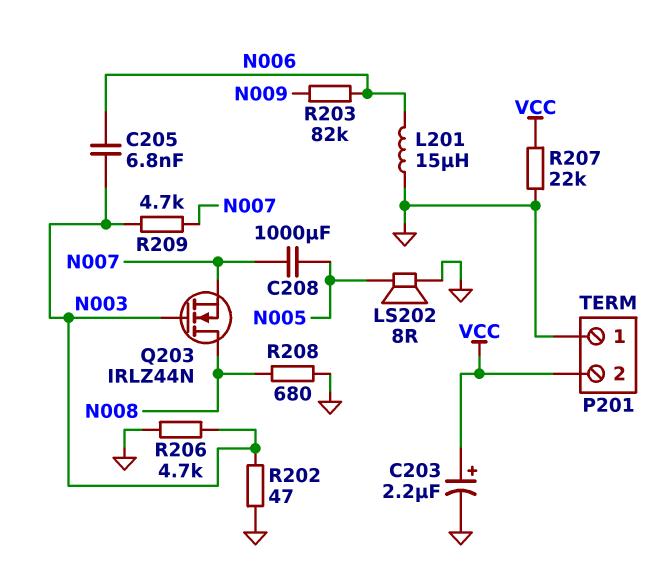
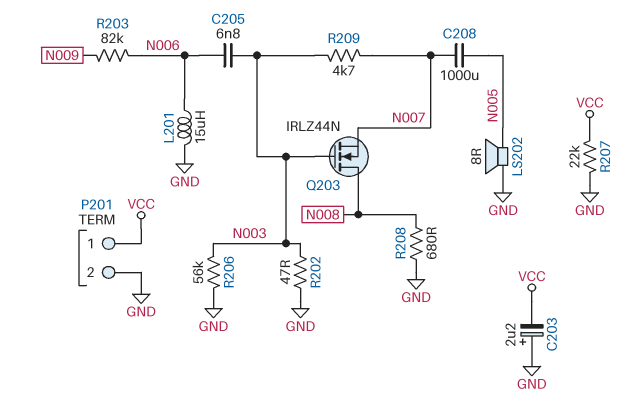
C203: 2.2uF (plus VCC, minus GND) -> 2.2uF (plus GND, minus VCC)
P201 pin 1: GND -> VCC
P201 pin 2: VCC -> GND
R206: 4.7k (GND, N003) -> 56k (GND, N003)

